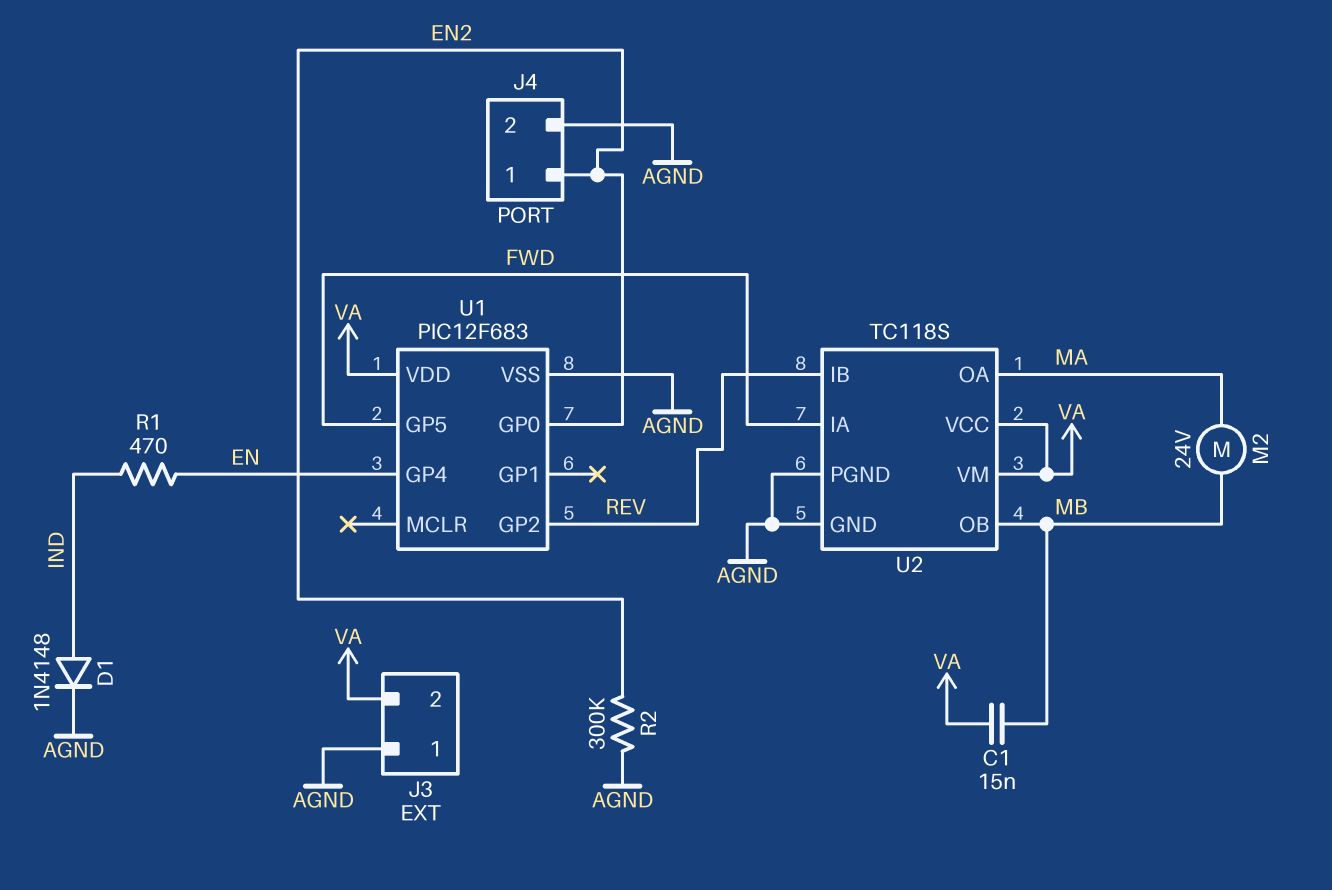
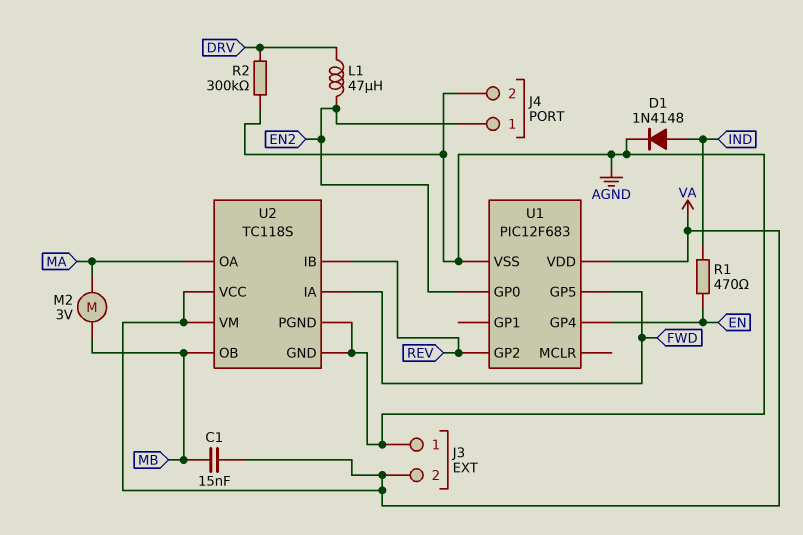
L1: none -> 47uH (DRV, EN2)
M2: motor 24V (MA, MB) -> motor 3V (MA, MB)
R2: 300k (AGND, EN2) -> 300k (AGND, DRV)

